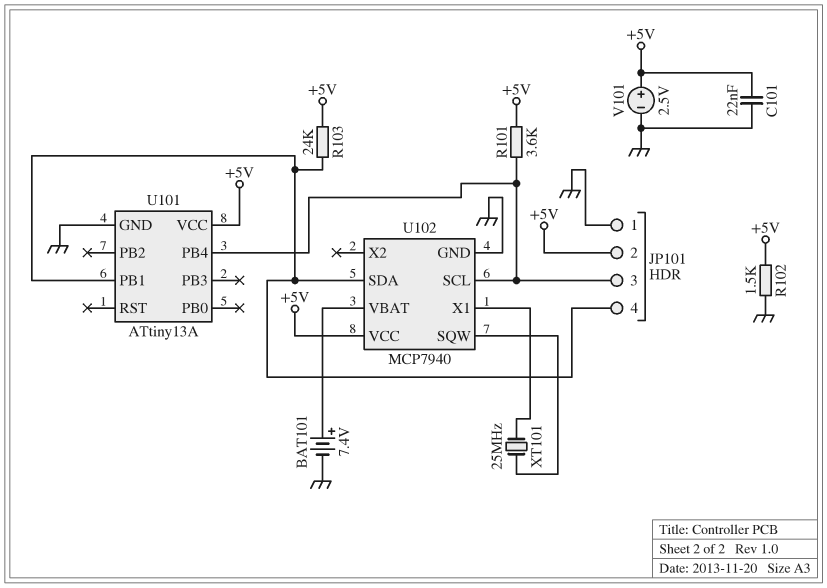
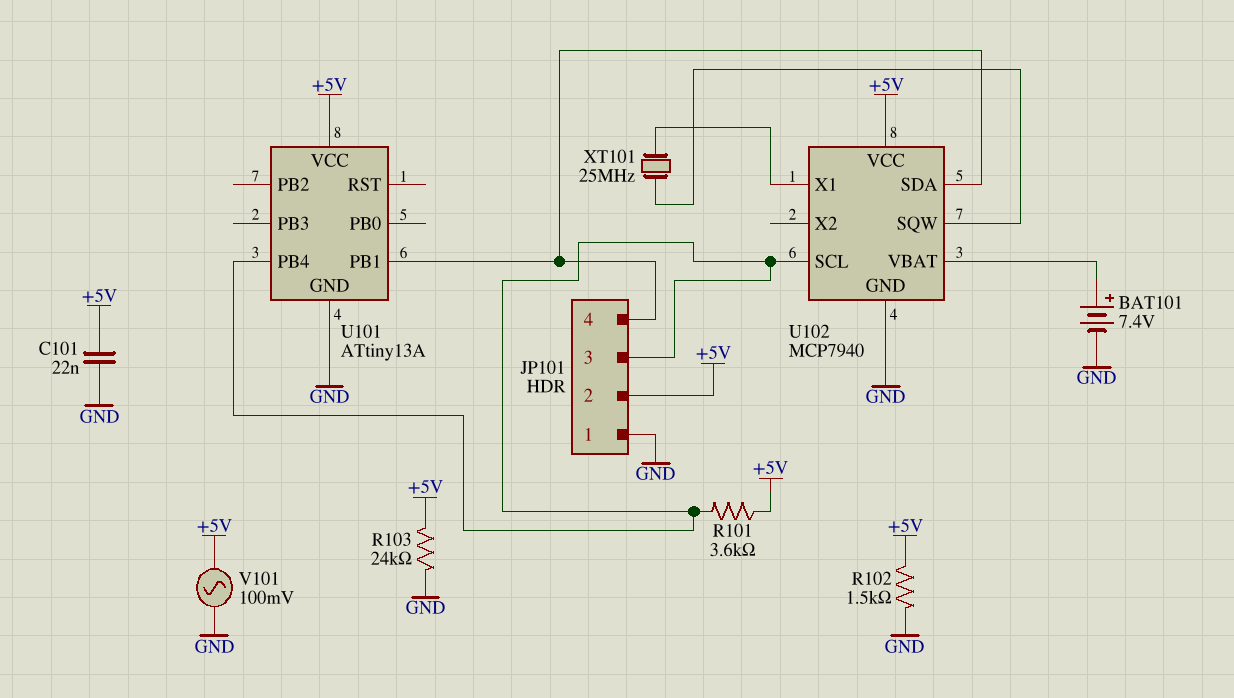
R103: 24k (+5V, JP101/4) -> 24k (+5V, GND)
V101: 2.5V (plus +5V, minus GND) -> AC 100mV (+5V, GND)

